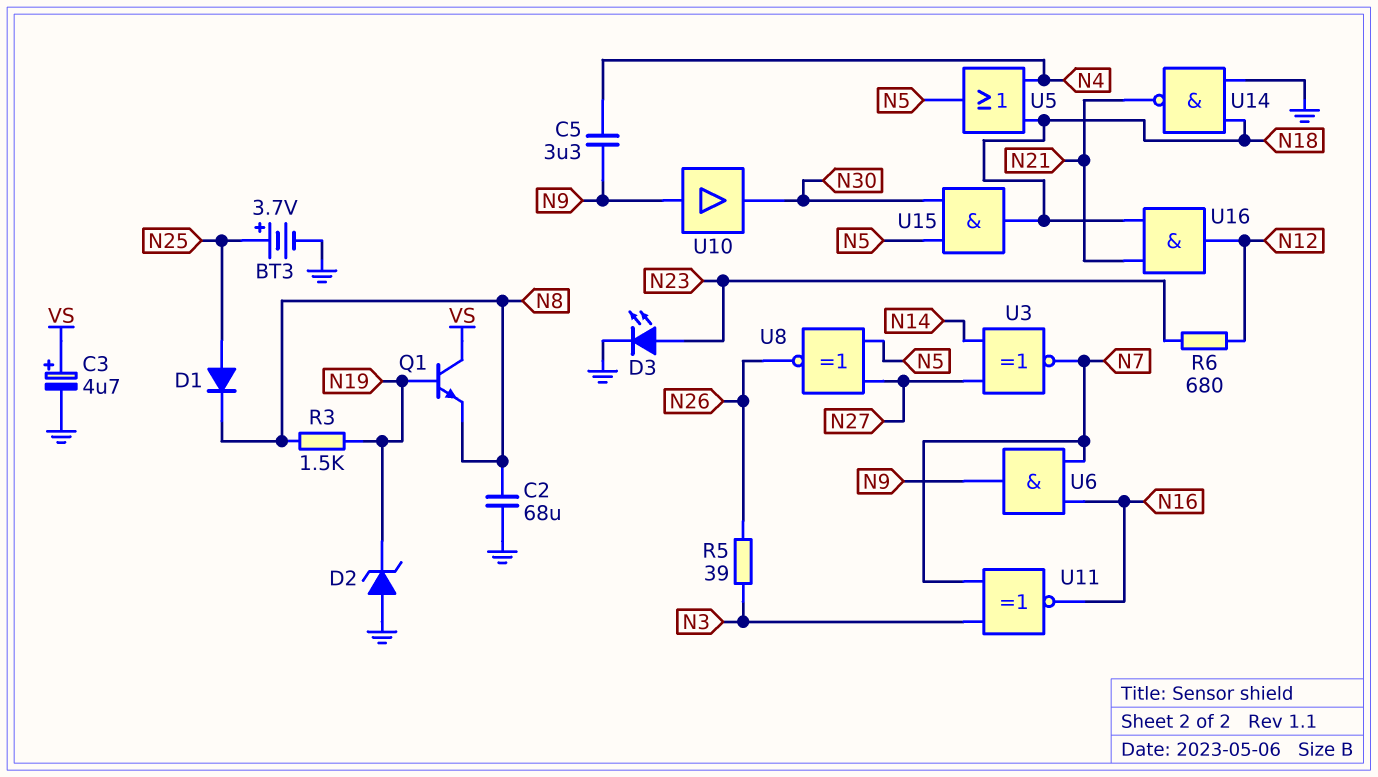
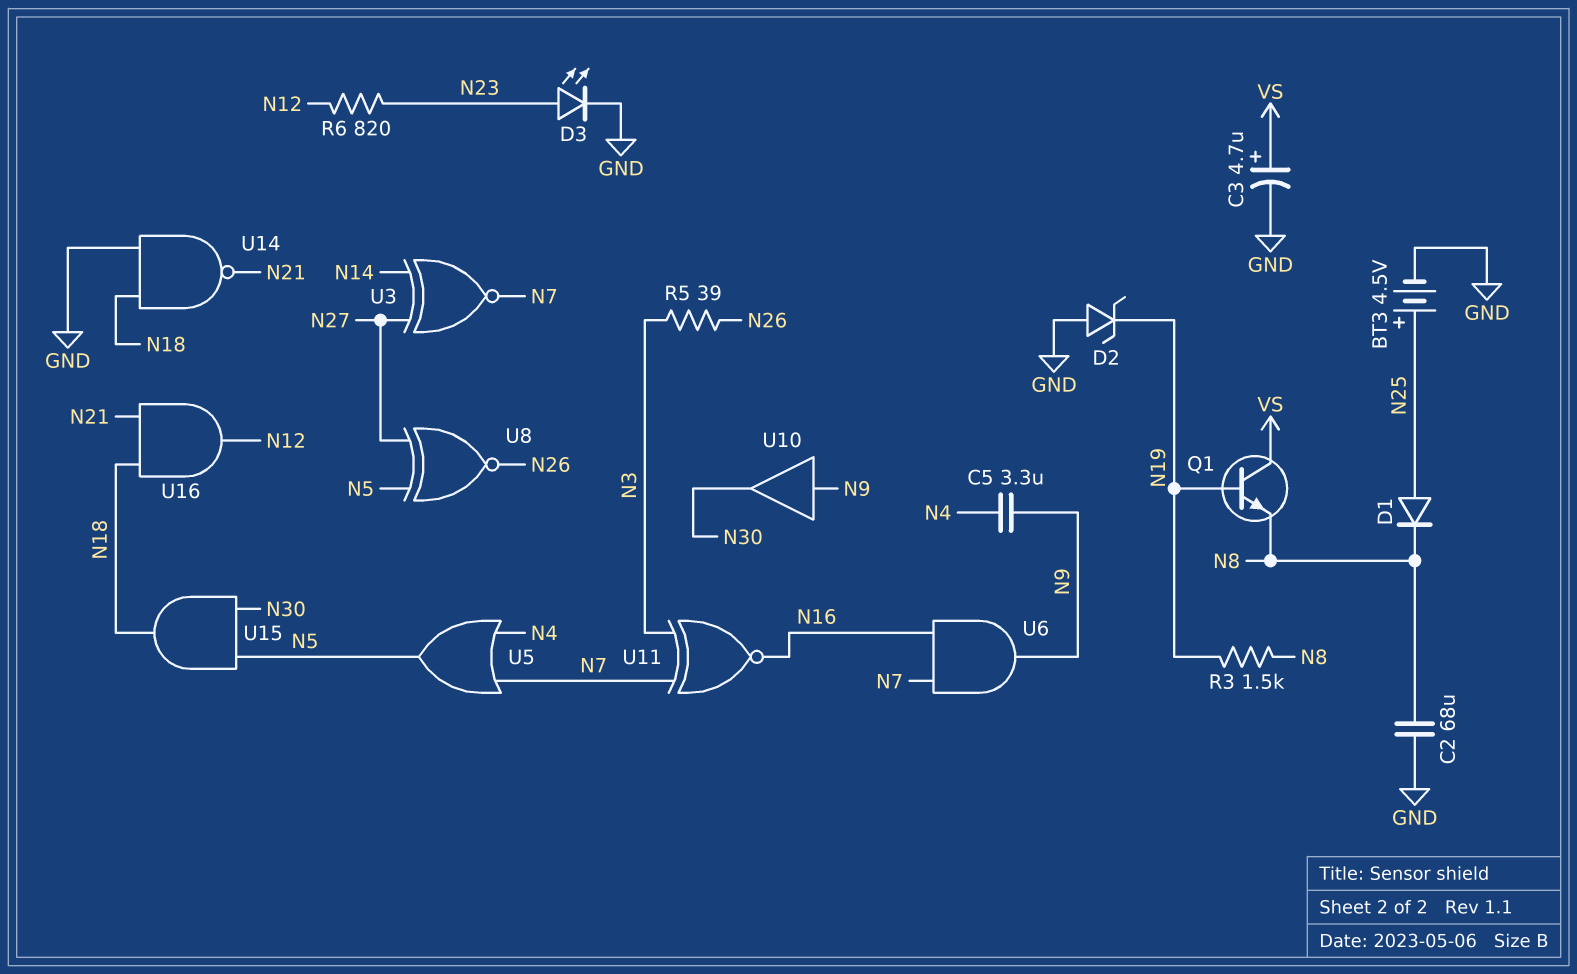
BT3: 3.7V (plus N25, minus GND) -> 4.5V (plus N25, minus GND)
R6: 680 (N12, N23) -> 820 (N12, N23)
U5: OR (in N4, in N18, out N5) -> OR (in N4, in N7, out N5)

